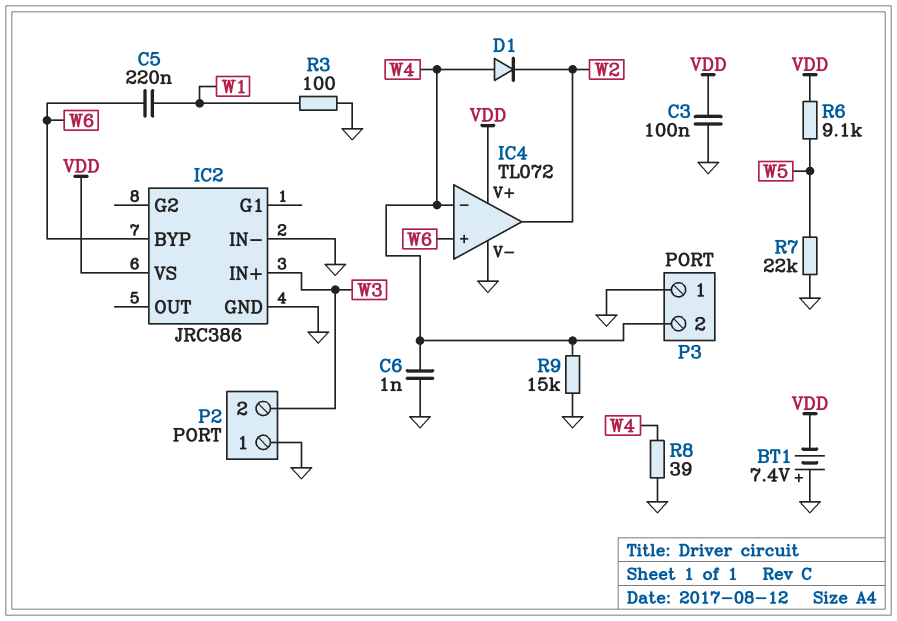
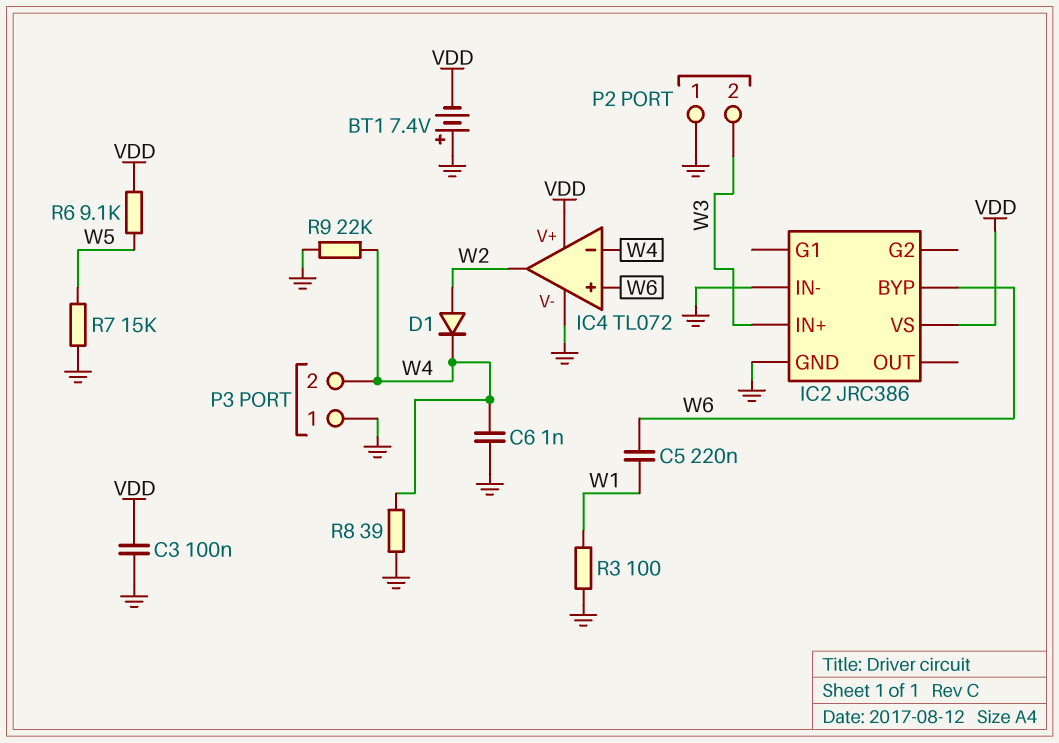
D1: diode (A W4, K W2) -> diode (A W2, K W4)
R7: 22k (GND, W5) -> 15k (GND, W5)
R9: 15k (GND, W4) -> 22k (GND, W4)

